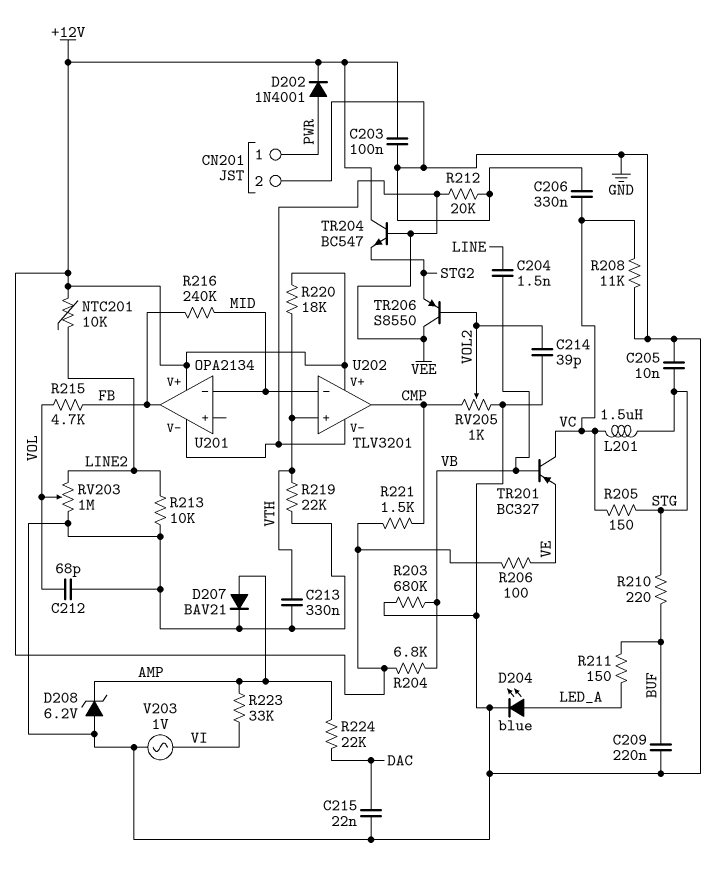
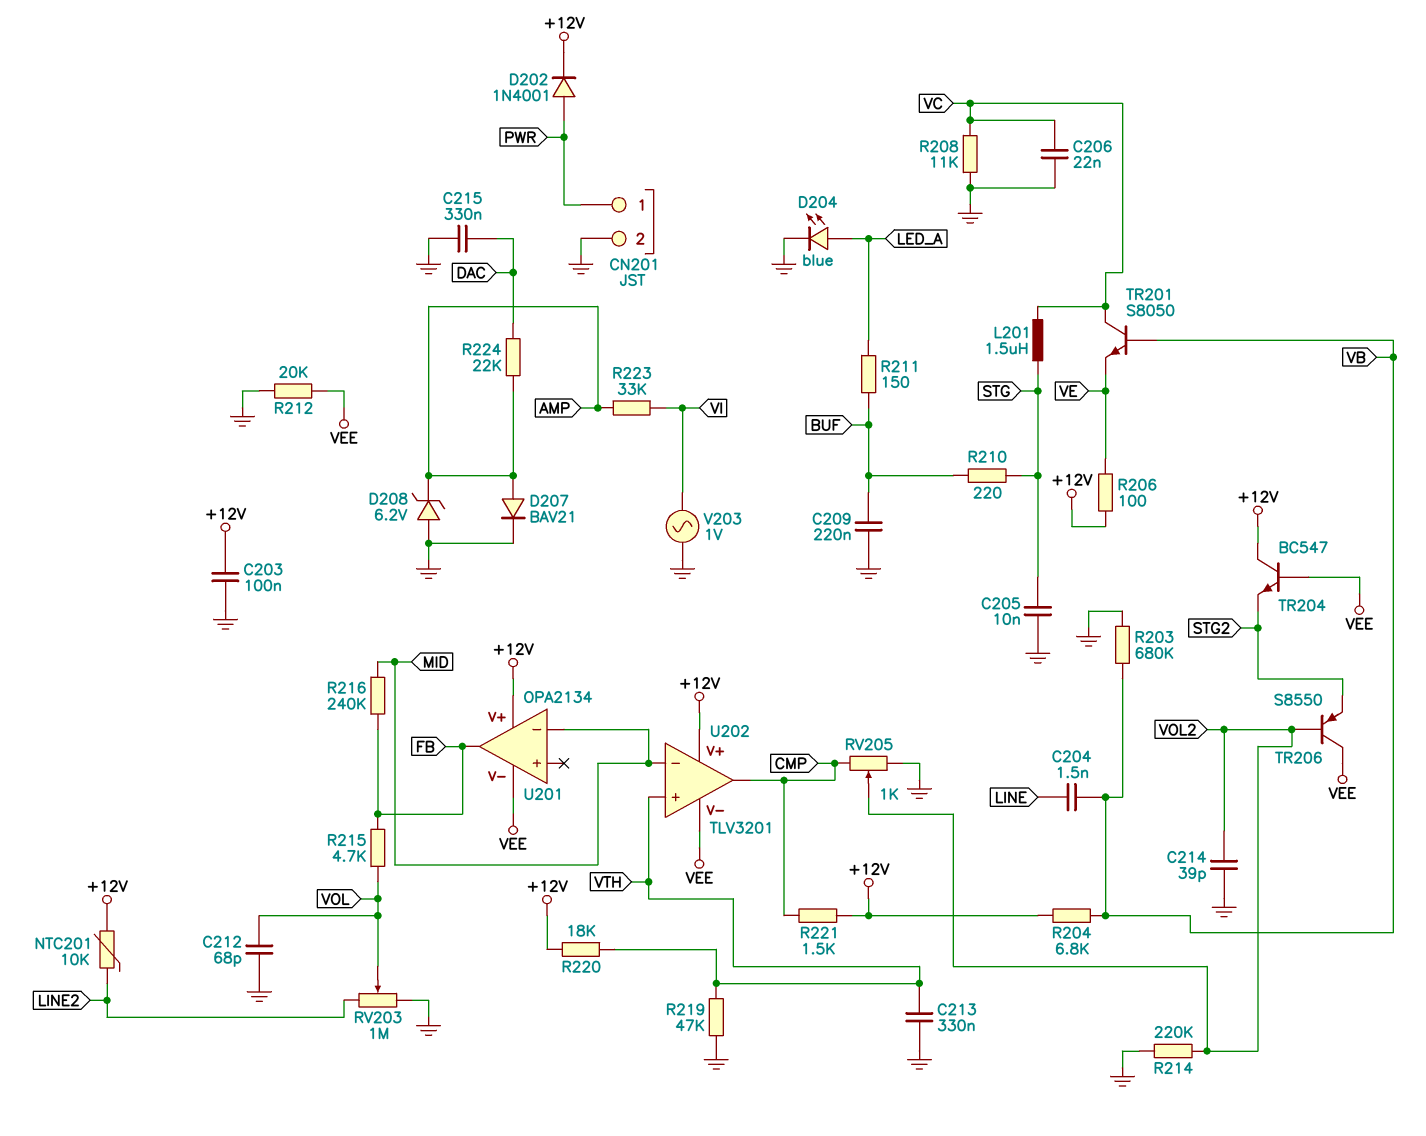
C206: 330nF (GND, VC) -> 22nF (GND, VC)
C215: 22nF (DAC, GND) -> 330nF (DAC, GND)
R205: 150 (STG, VC) -> none
R213: 10k (GND, LINE2) -> none
R214: none -> 220k (GND, VOL2)
R219: 22k (GND, VTH) -> 47k (GND, VTH)
TR201: PNP BC327 (B VB, C VC, E VE) -> NPN S8050 (B VB, C VC, E VE)

